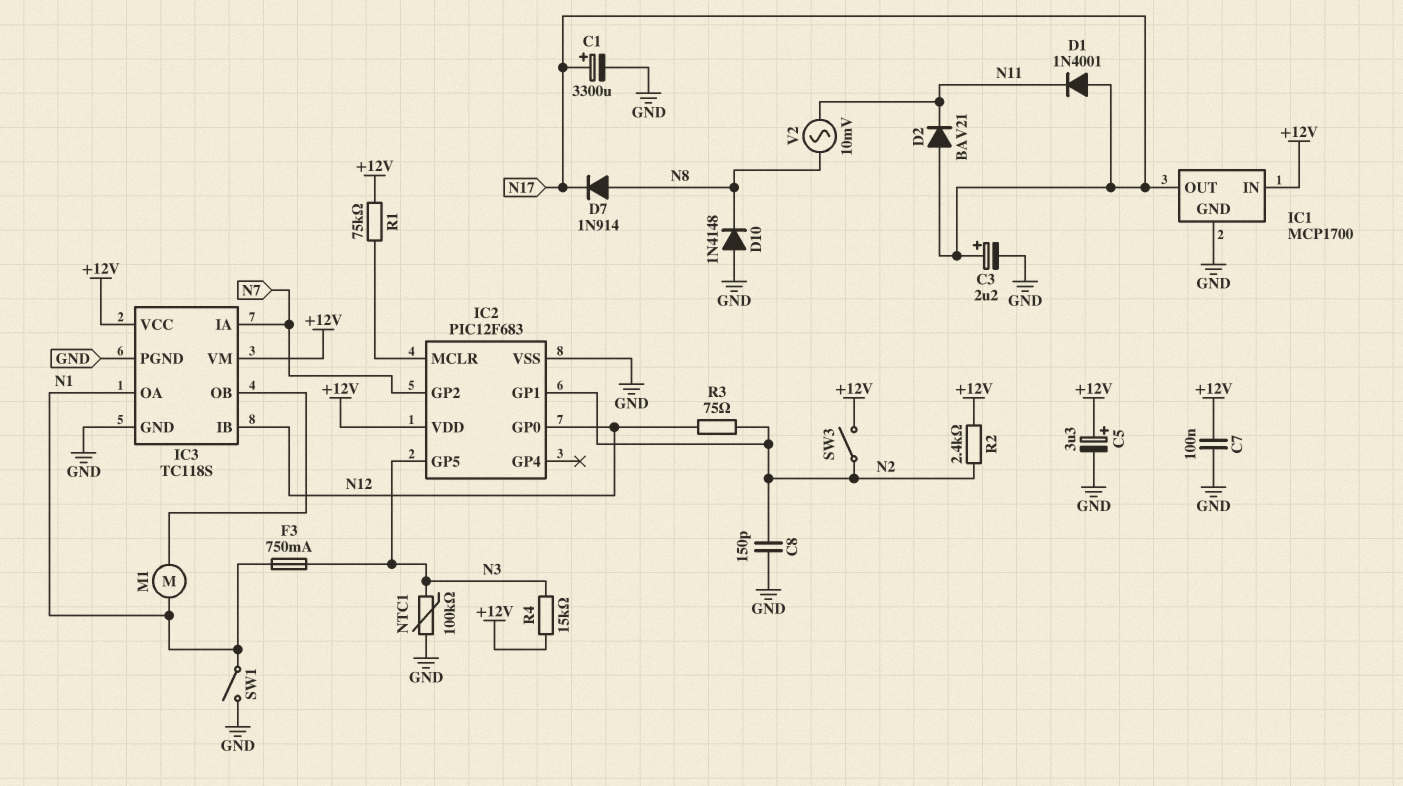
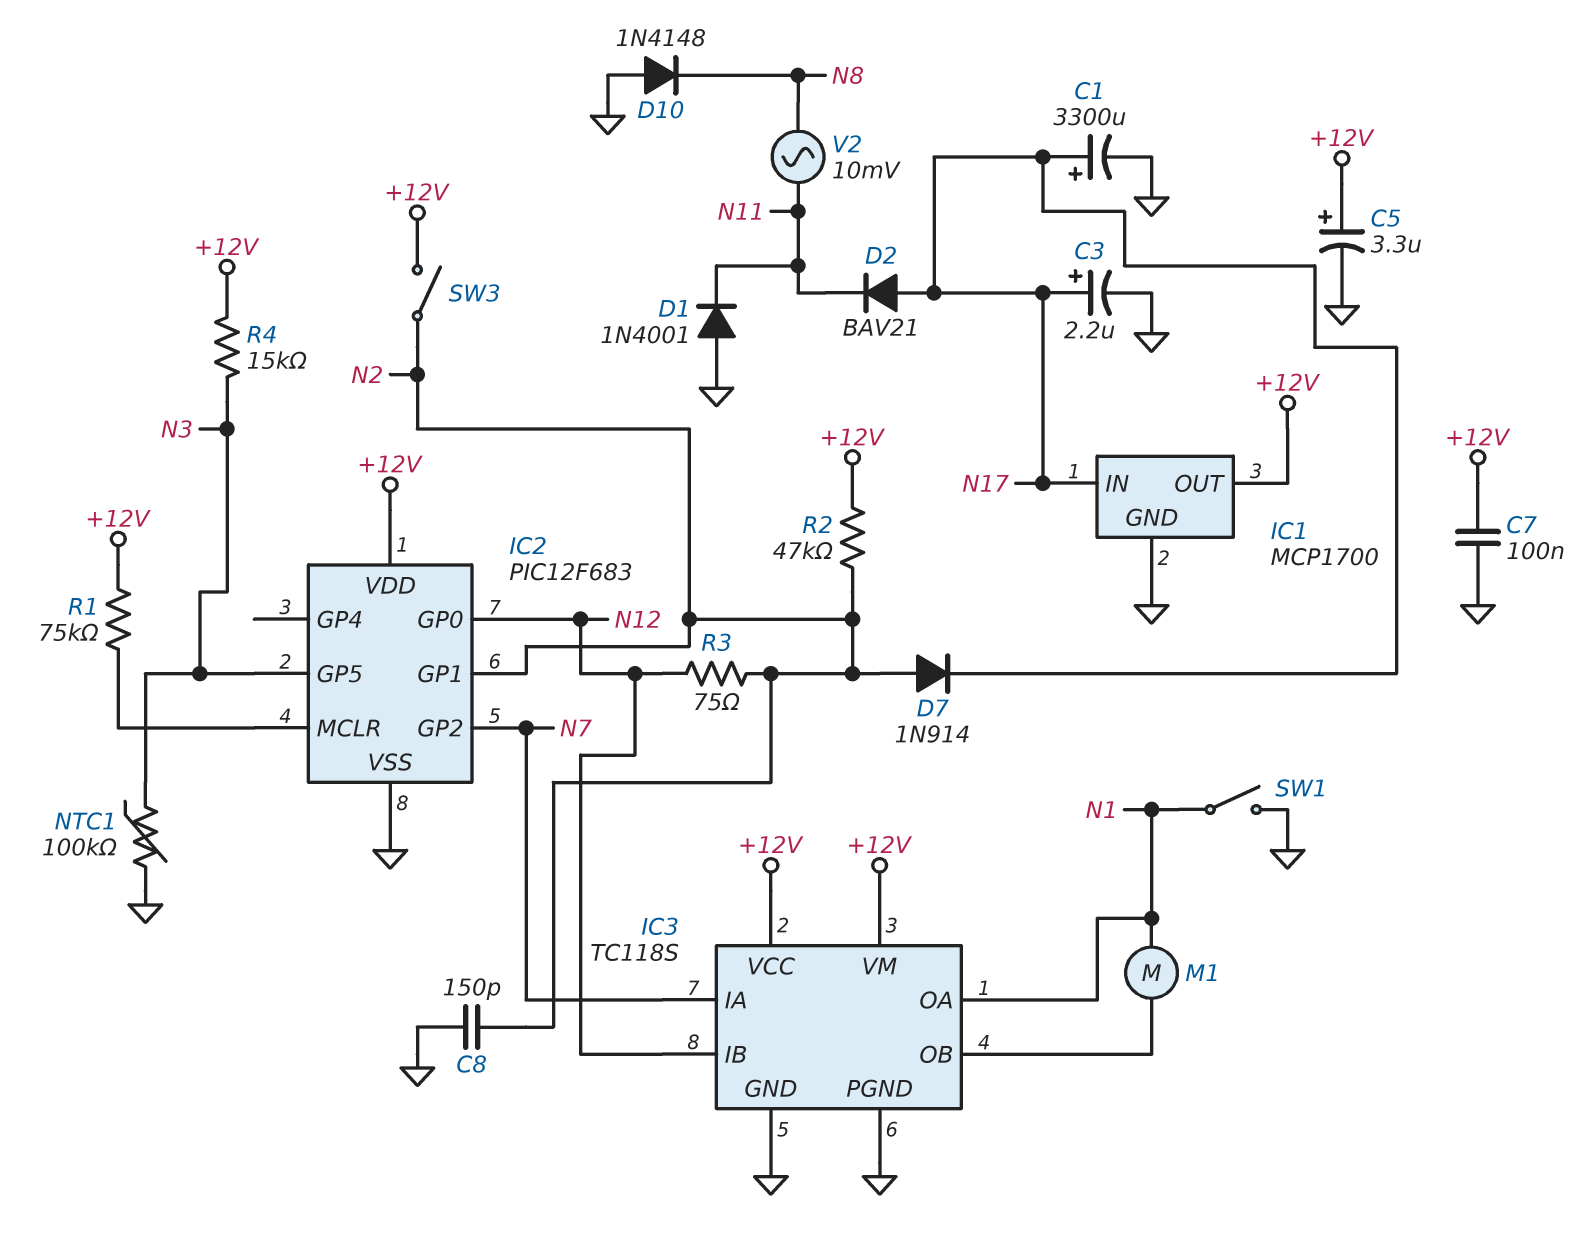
D1: diode 1N4001 (A N17, K N11) -> diode 1N4001 (A GND, K N11)
D7: diode 1N914 (A N8, K N17) -> diode 1N914 (A N2, K N17)
F3: 750mA (N1, N3) -> none
IC1 pin IN: +12V -> N17
IC1 pin OUT: N17 -> +12V
R2: 2.4k (+12V, N2) -> 47k (+12V, N2)

